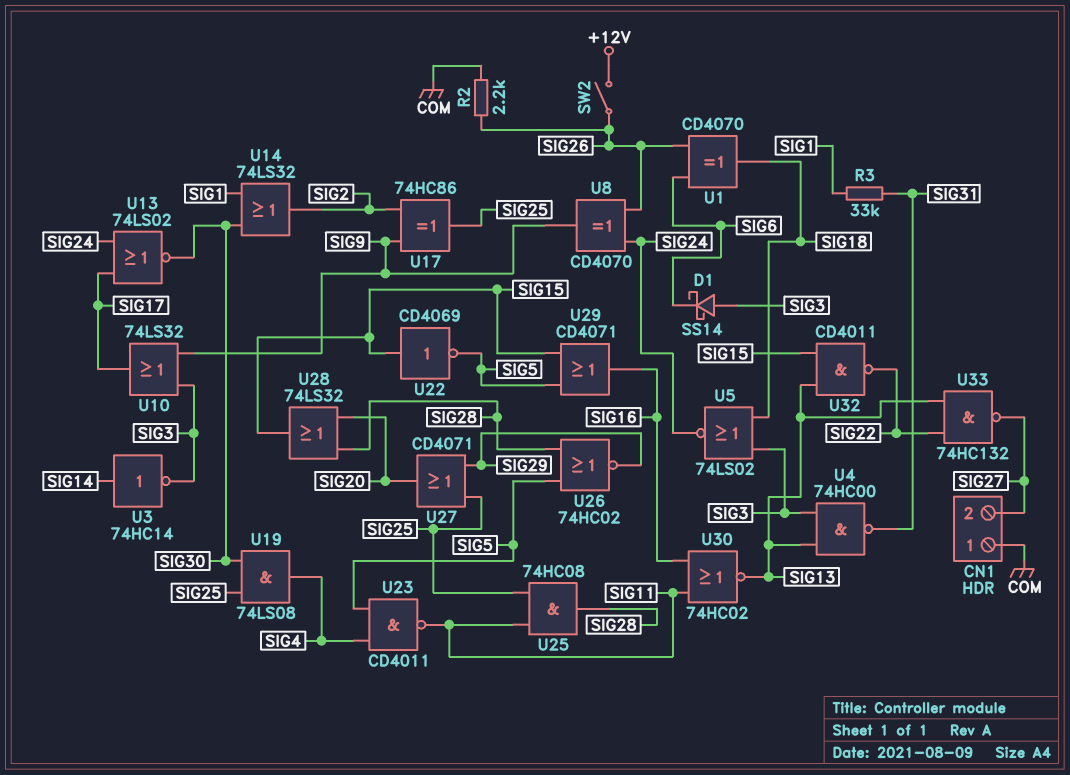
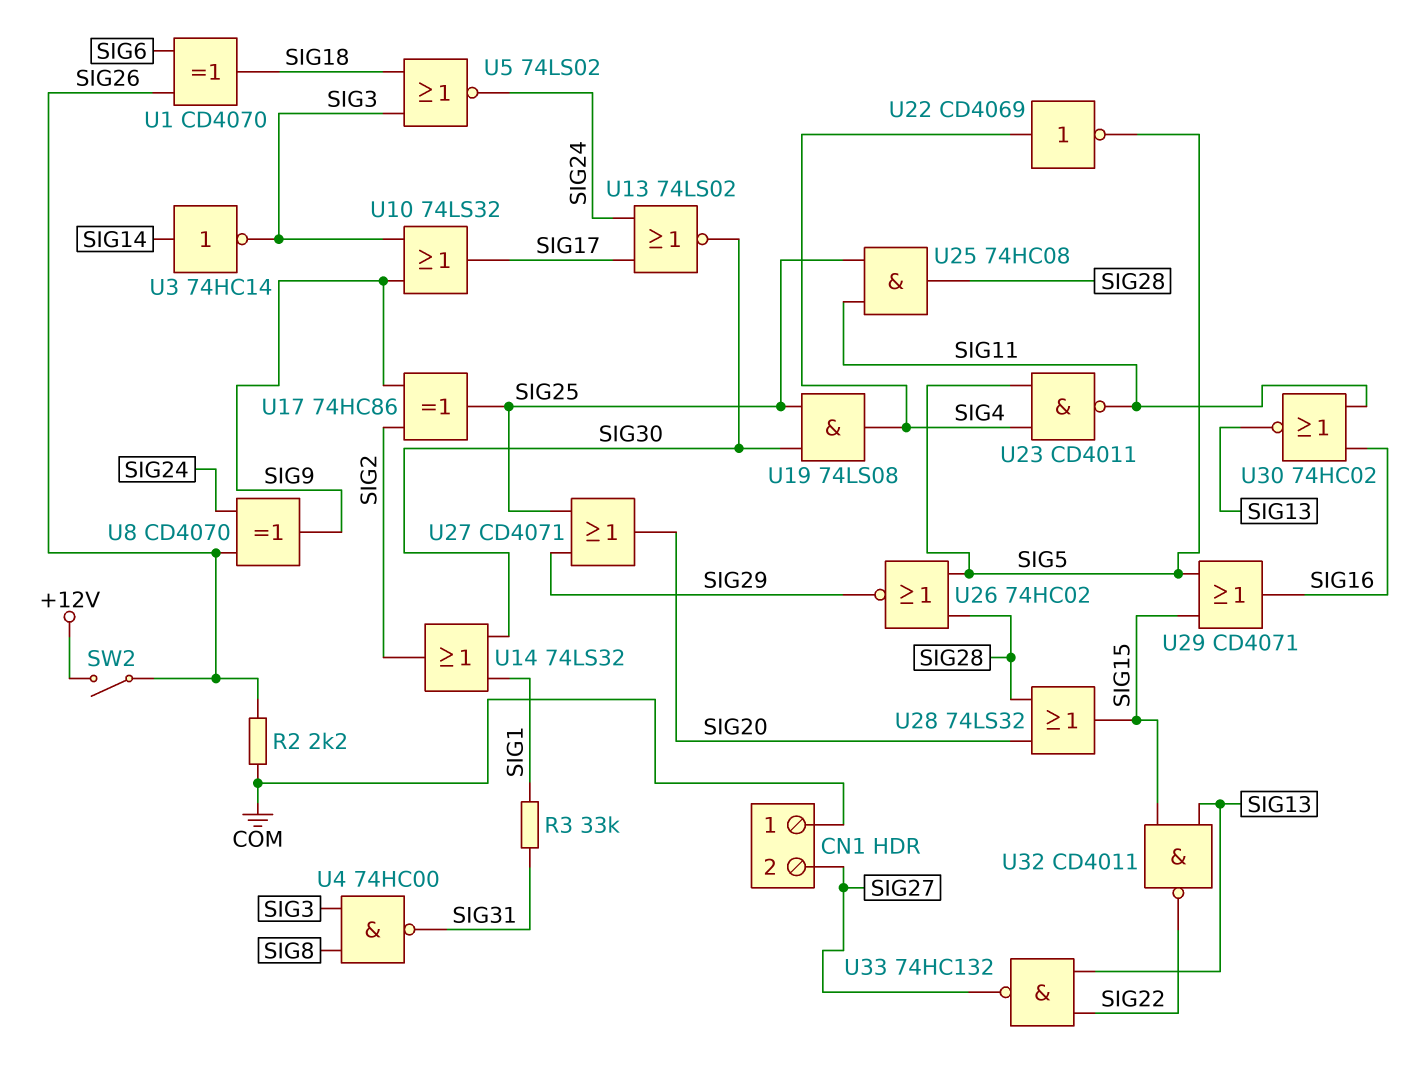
D1: schottky SS14 (A SIG3, K SIG6) -> none
U4: NAND 74HC00 (in SIG3, in SIG13, out SIG31) -> NAND 74HC00 (in SIG3, in SIG8, out SIG31)
U22: NOT CD4069 (in SIG15, out SIG5) -> NOT CD4069 (in SIG4, out SIG5)

